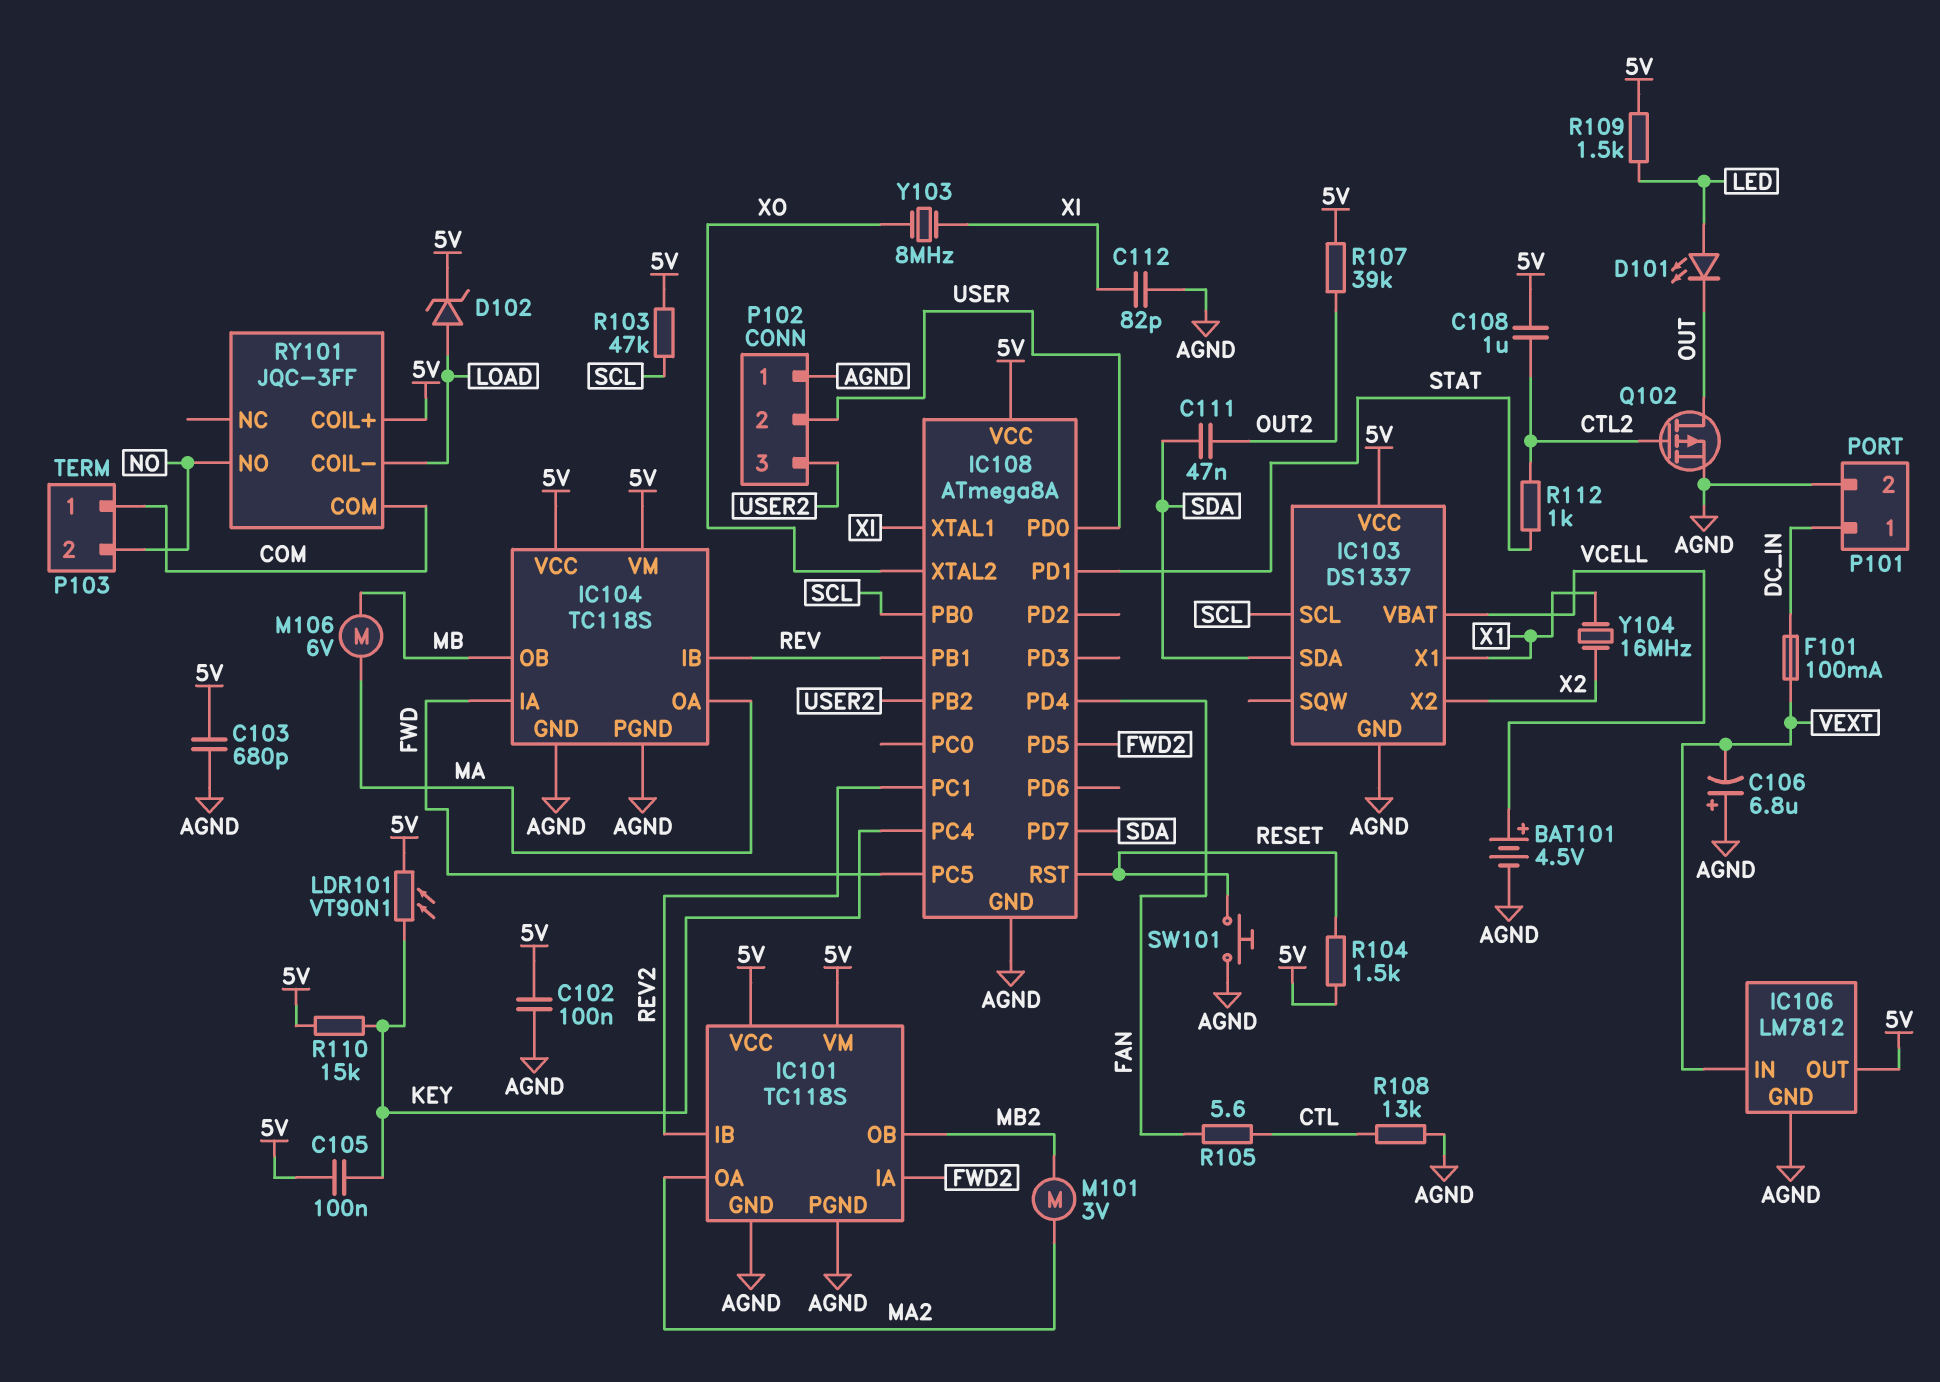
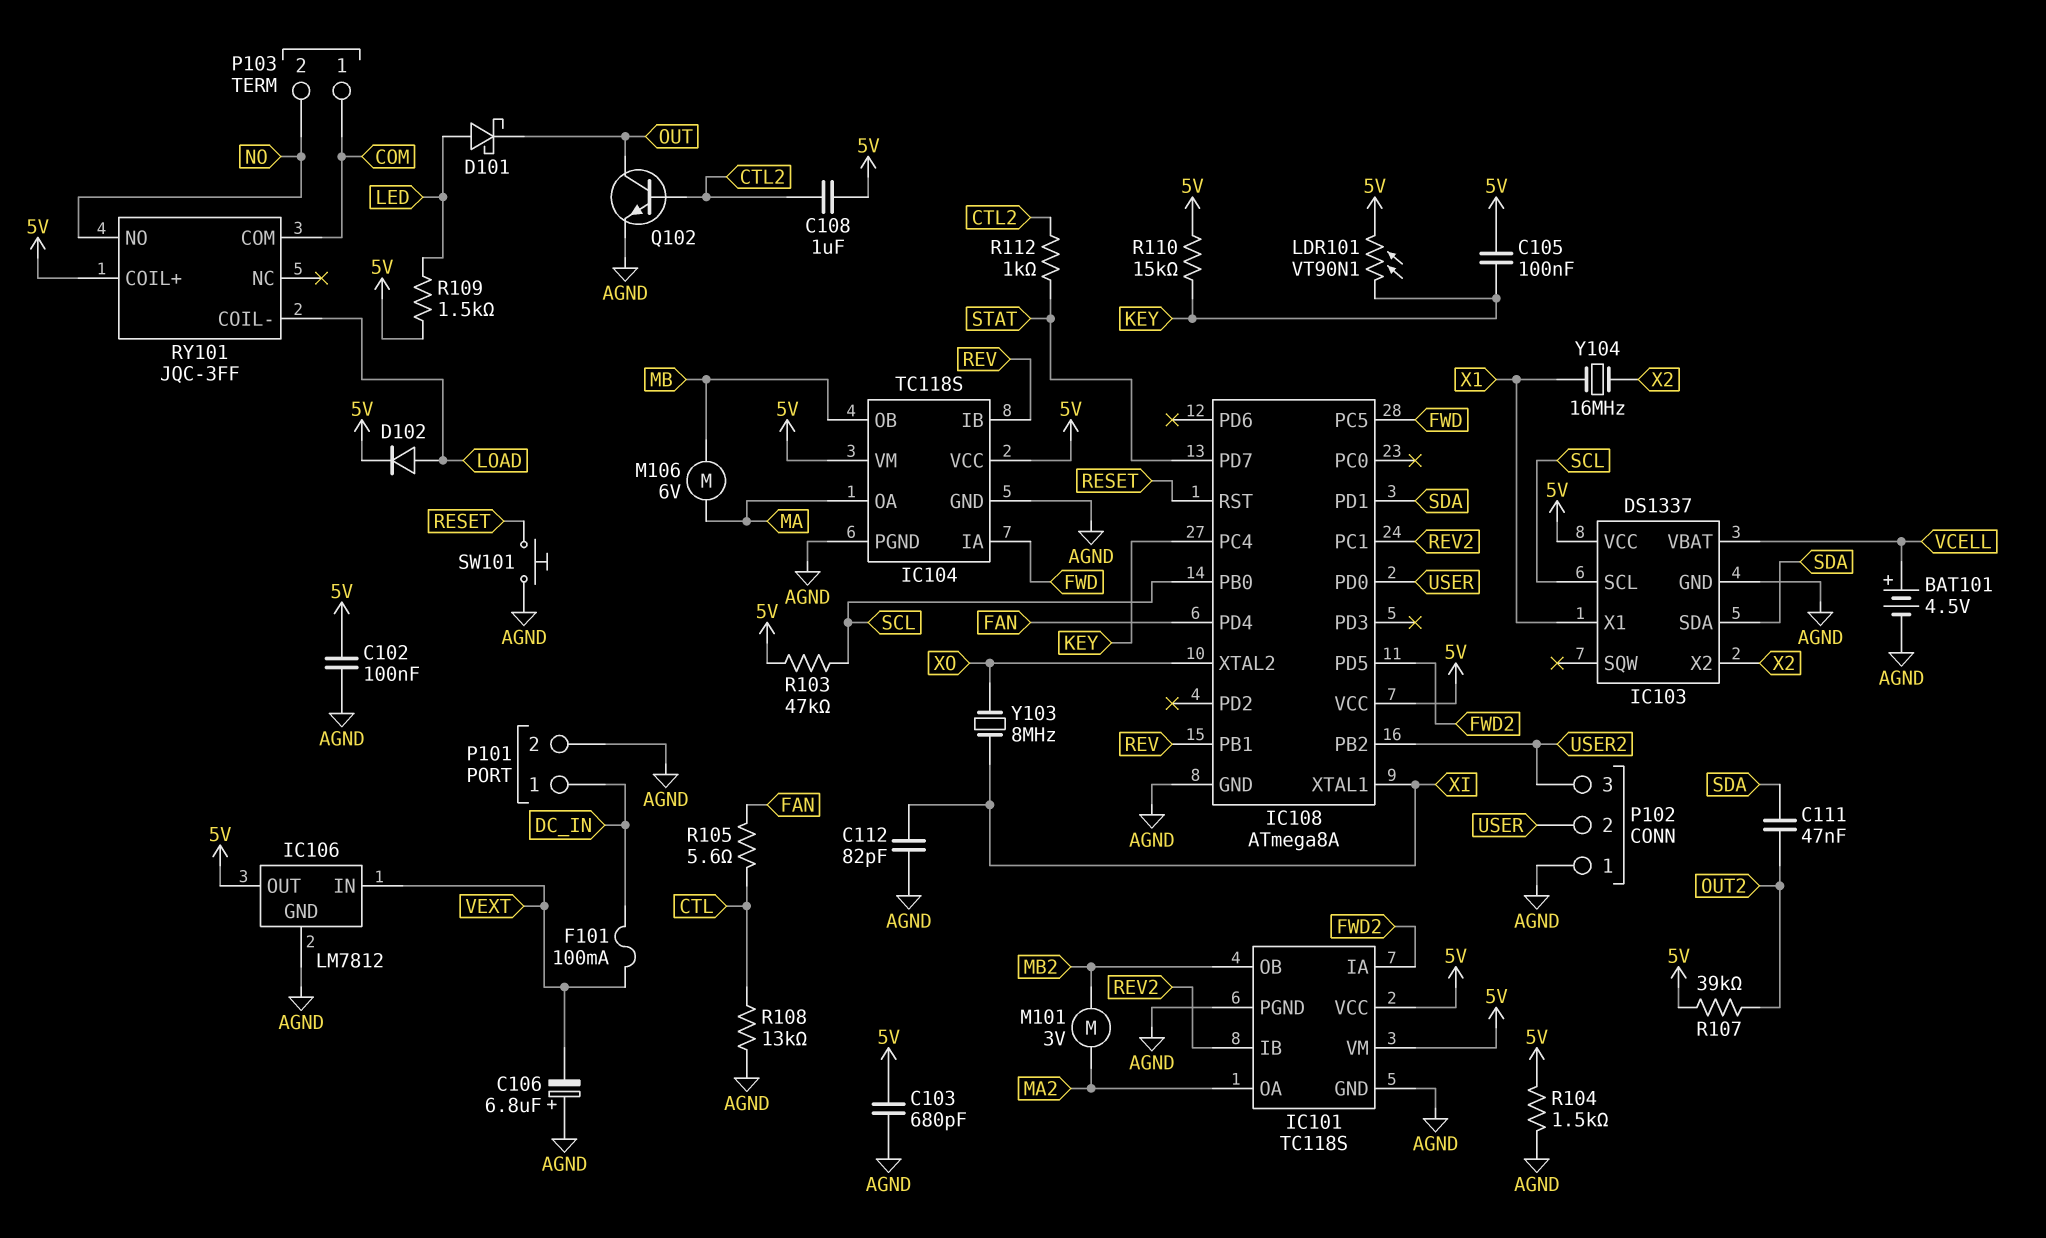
D101: LED (A LED, K OUT) -> schottky (A LED, K OUT)
D102: zener (A LOAD, K 5V) -> diode (A LOAD, K 5V)
IC108 pin PD1: STAT -> SDA
IC108 pin PD7: SDA -> STAT
Q102: PMOS (G CTL2, D OUT, S AGND) -> NPN (B CTL2, C OUT, E AGND)
R104: 1.5k (5V, RESET) -> 1.5k (5V, AGND)

